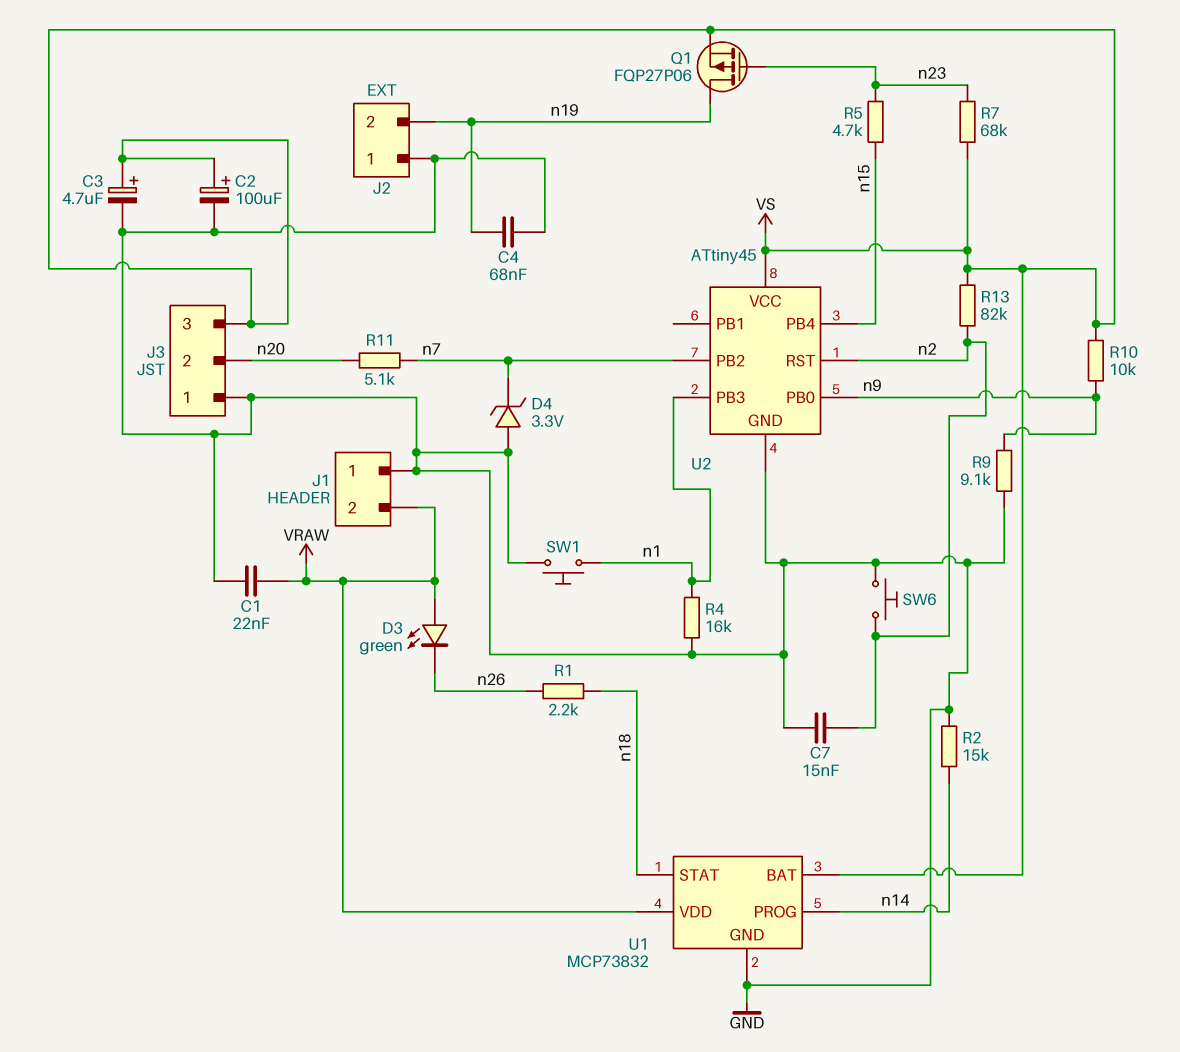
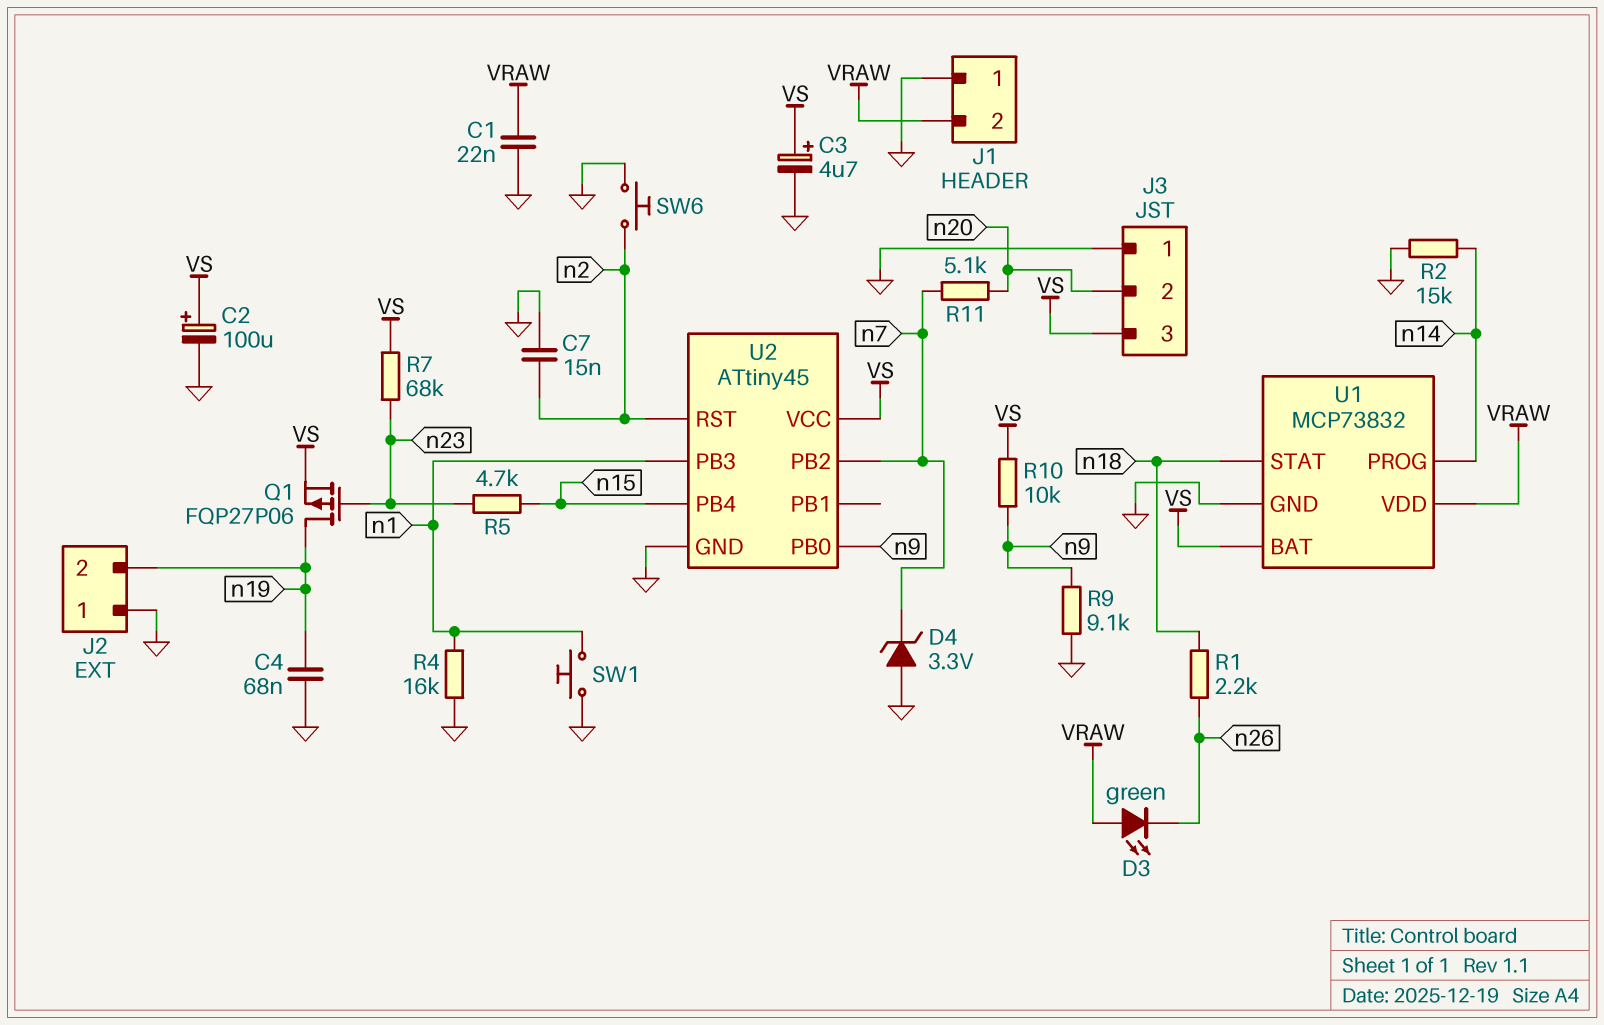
R13: 82k (VS, n2) -> none

